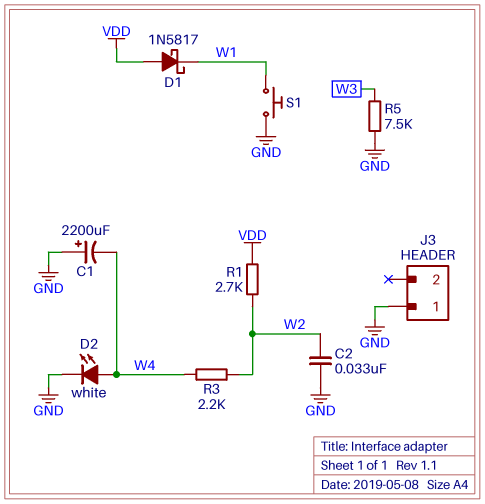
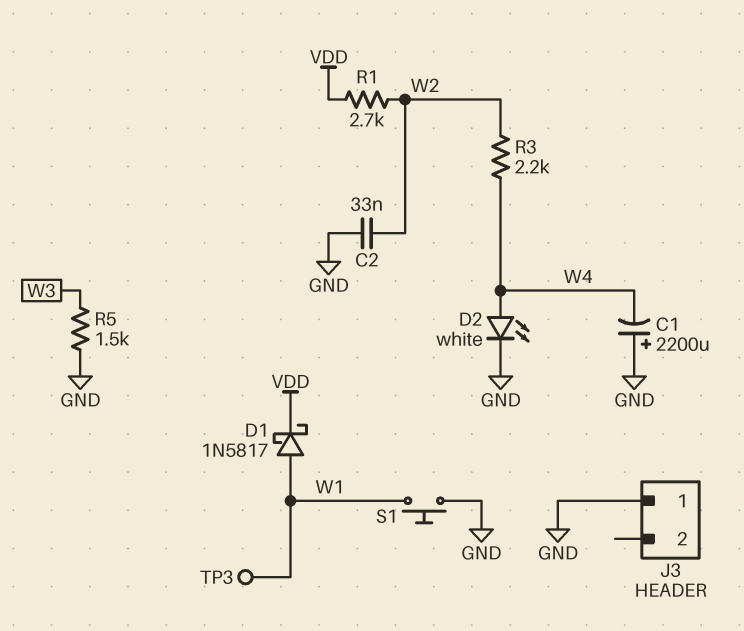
D1: schottky 1N5817 (A VDD, K W1) -> schottky 1N5817 (A W1, K VDD)
R5: 7.5k (GND, W3) -> 1.5k (GND, W3)
TP3: none -> test point (W1)

